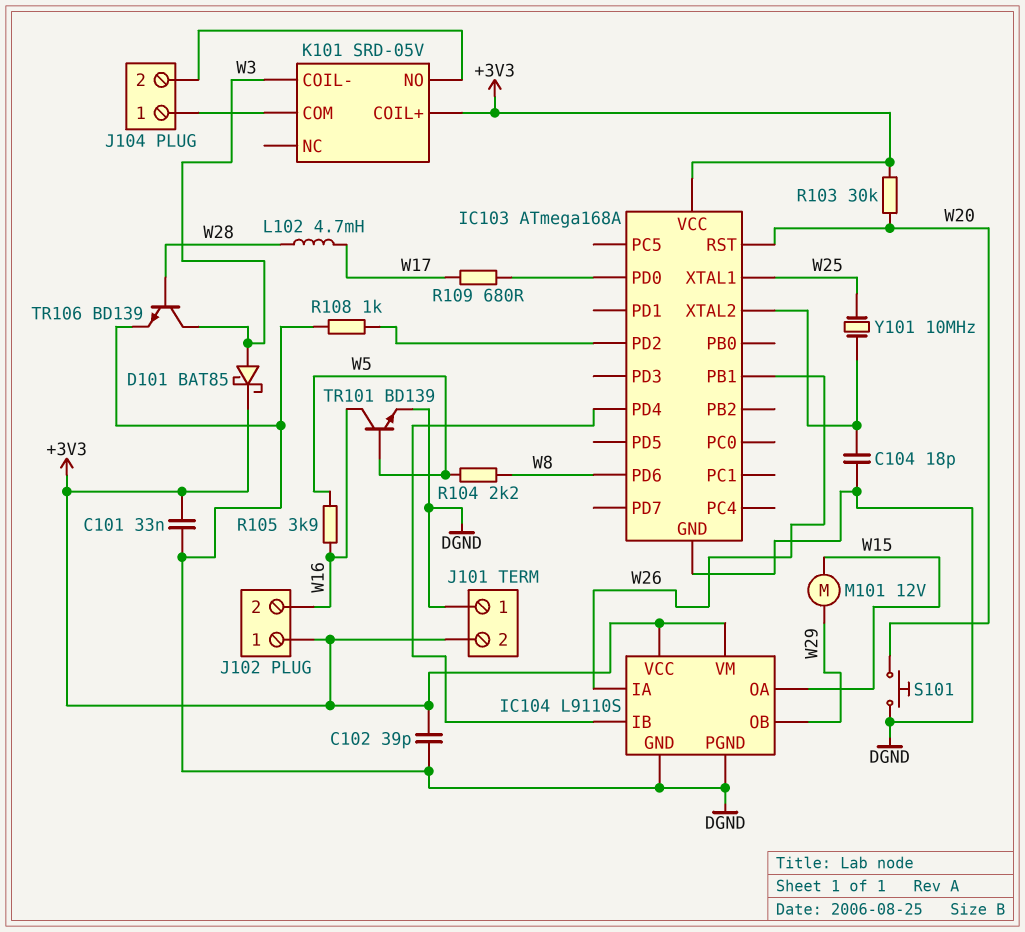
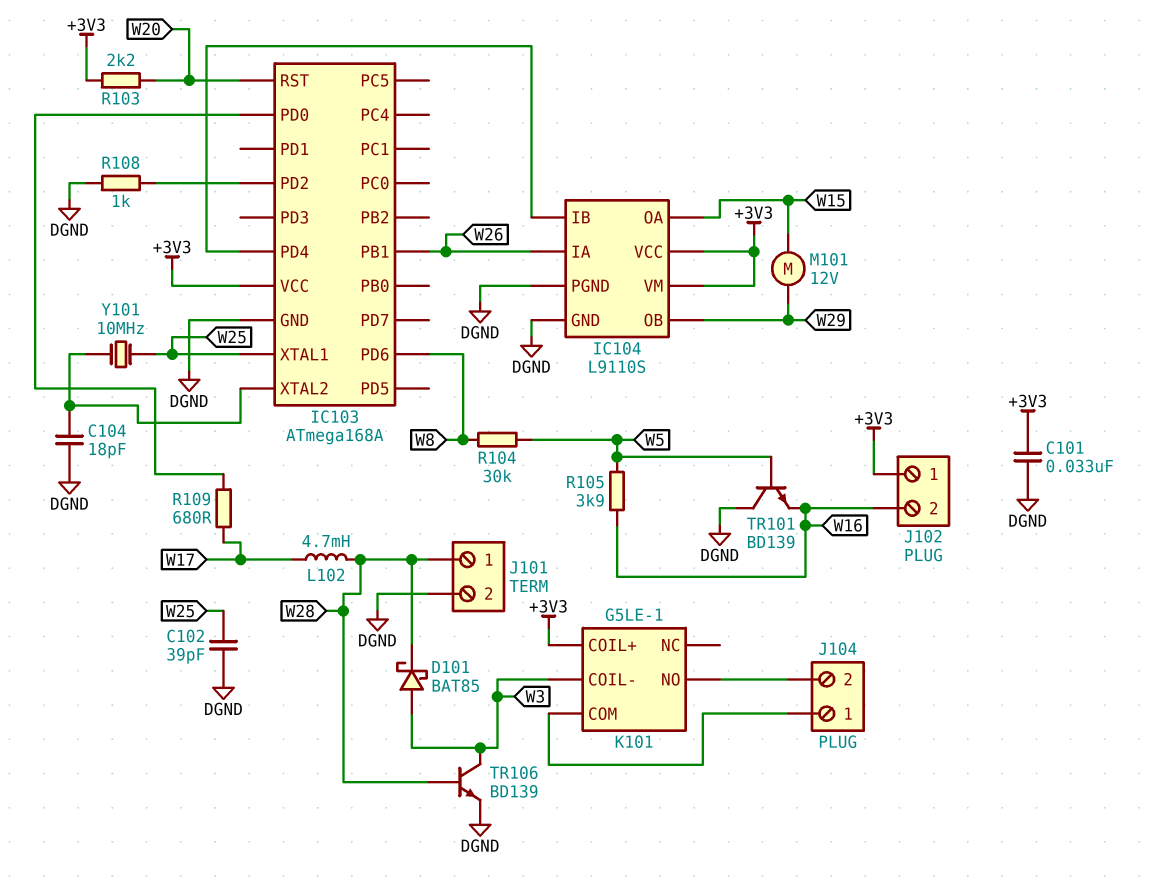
C102: 39pF (+3V3, DGND) -> 39pF (DGND, W25)
D101: schottky BAT85 (A W3, K +3V3) -> schottky BAT85 (A W3, K W28)
J101 pin 1: DGND -> W28
J101 pin 2: +3V3 -> DGND
K101: SRD-05V -> G5LE-1
R103: 30k (+3V3, W20) -> 2.2k (+3V3, W20)
R104: 2.2k (W5, W8) -> 30k (W5, W8)
S101: button (DGND, W20) -> none
TR101: NPN BD139 (B W5, C W16, E DGND) -> NPN BD139 (B W5, C DGND, E W16)

